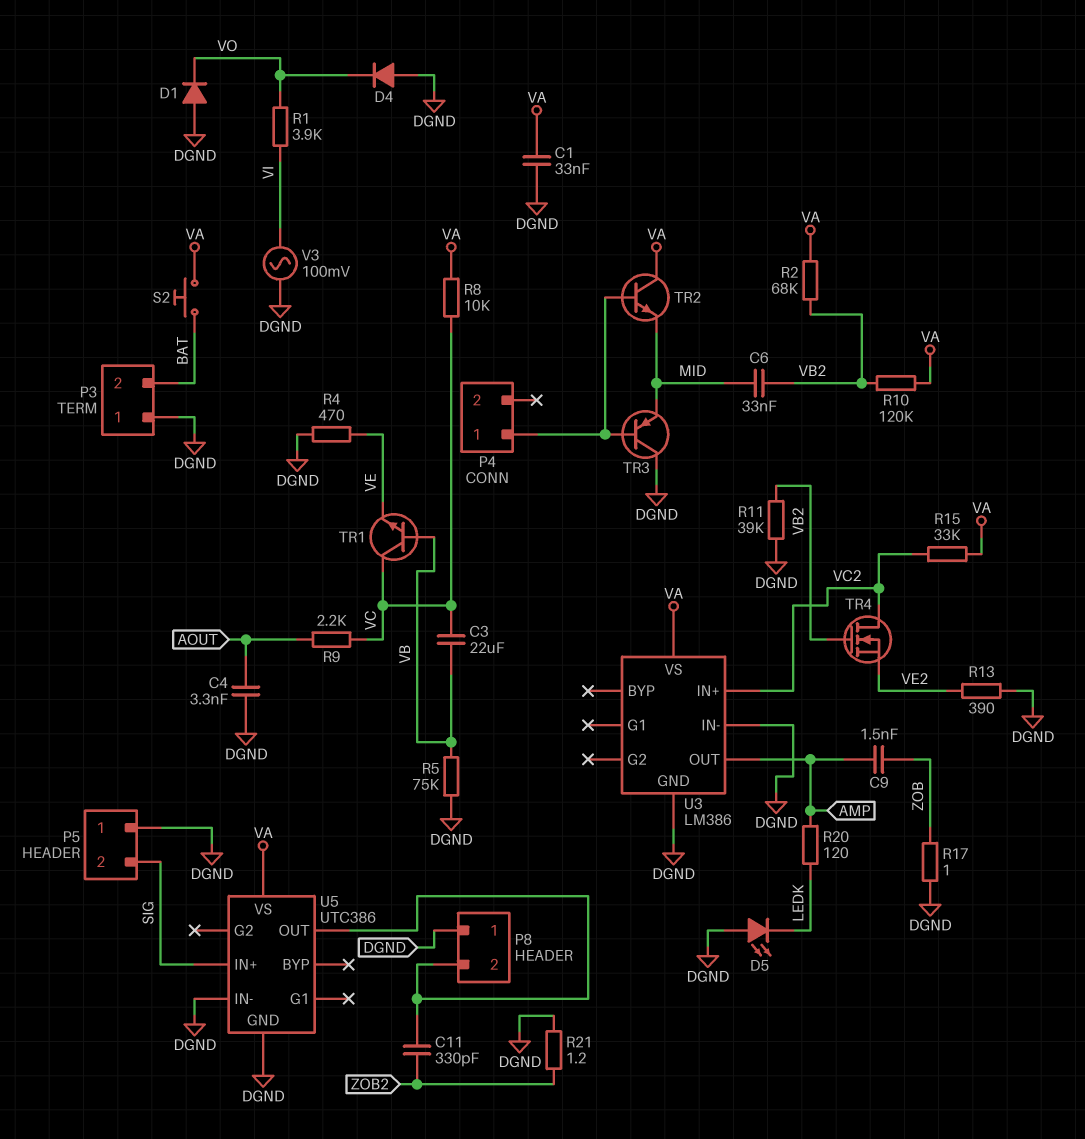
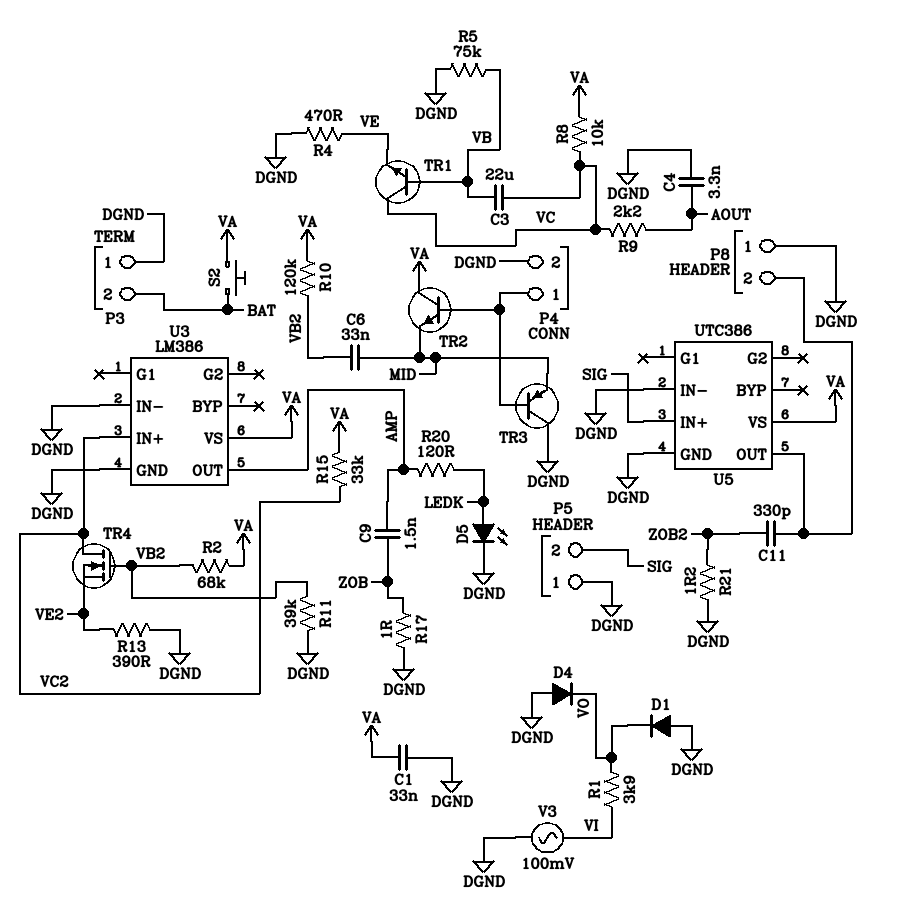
D5: LED (A DGND, K LEDK) -> LED (A LEDK, K DGND)
P4 pin 2: none -> DGND

